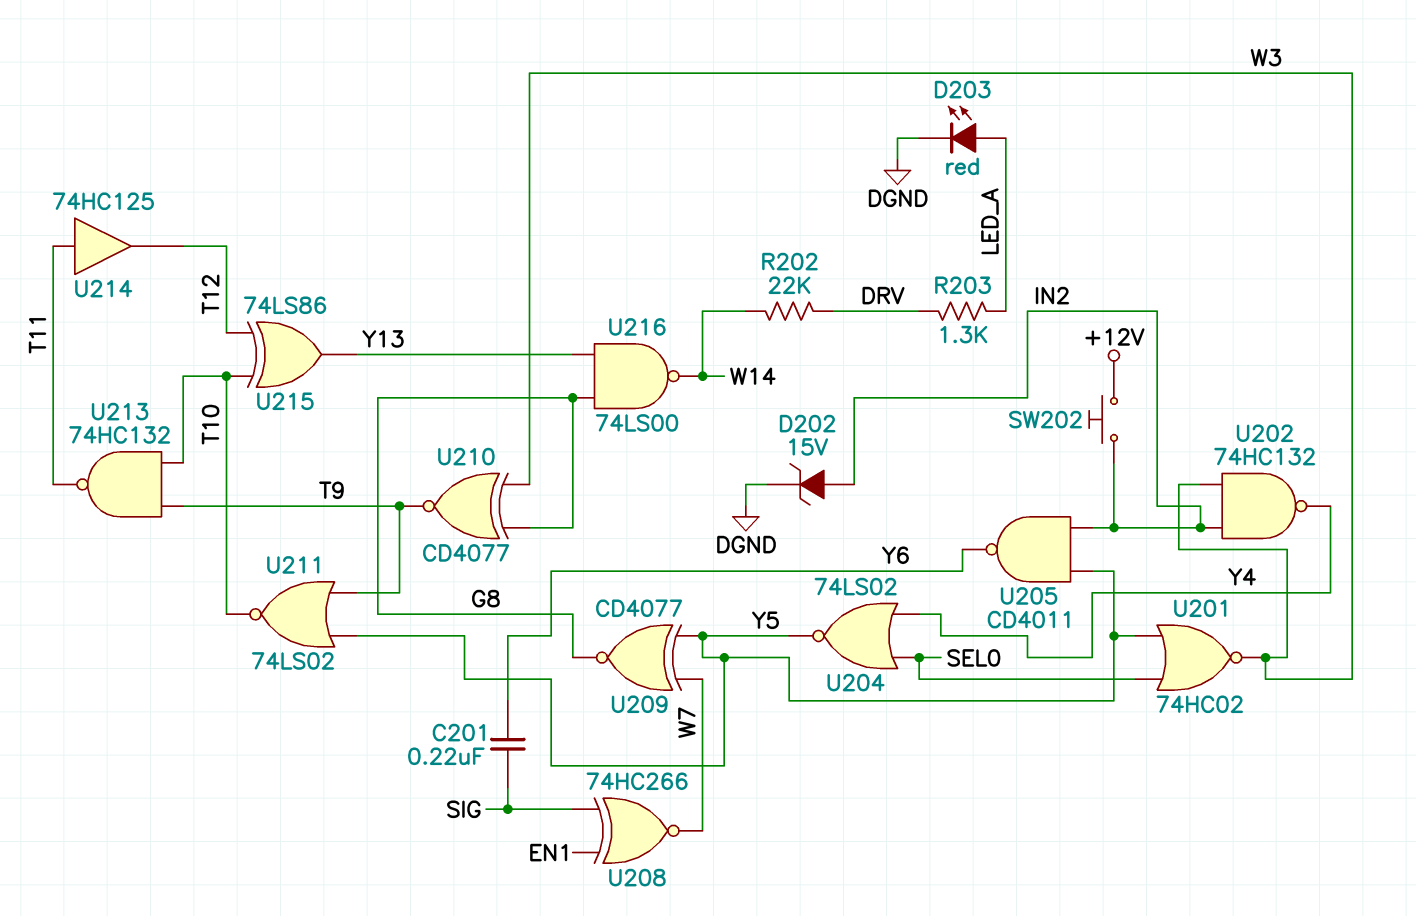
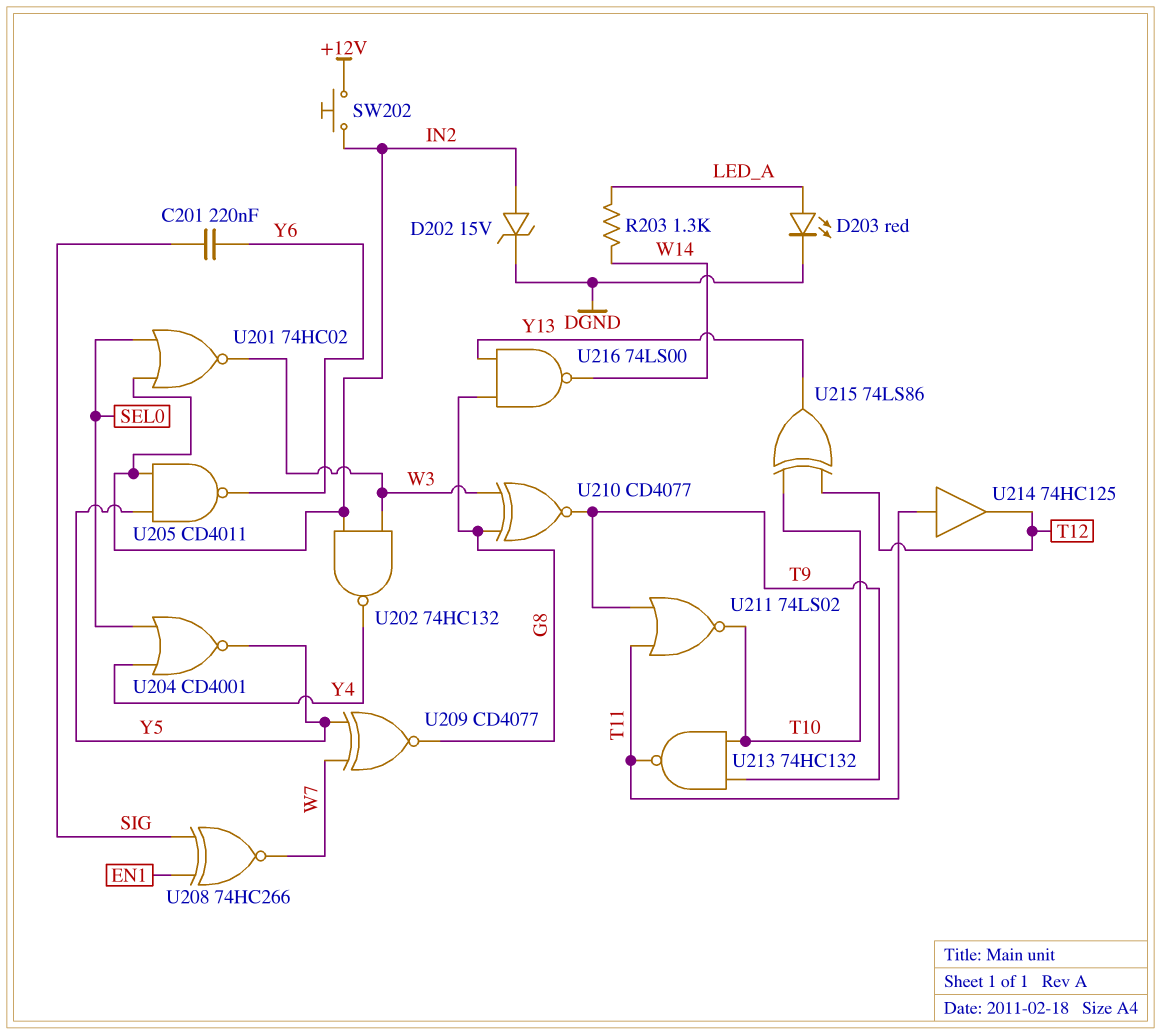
R202: 22k (DRV, W14) -> none
R203: 1.3k (DRV, LED_A) -> 1.3k (LED_A, W14)
U201: NOR 74HC02 (in SEL0, in Y5, out W3) -> NOR 74HC02 (in IN2, in SEL0, out W3)
U204: NOR 74LS02 (in SEL0, in Y4, out Y5) -> NOR CD4001 (in SEL0, in Y4, out Y5)
U211: NOR 74LS02 (in T9, in Y5, out T10) -> NOR 74LS02 (in T9, in T11, out T10)

